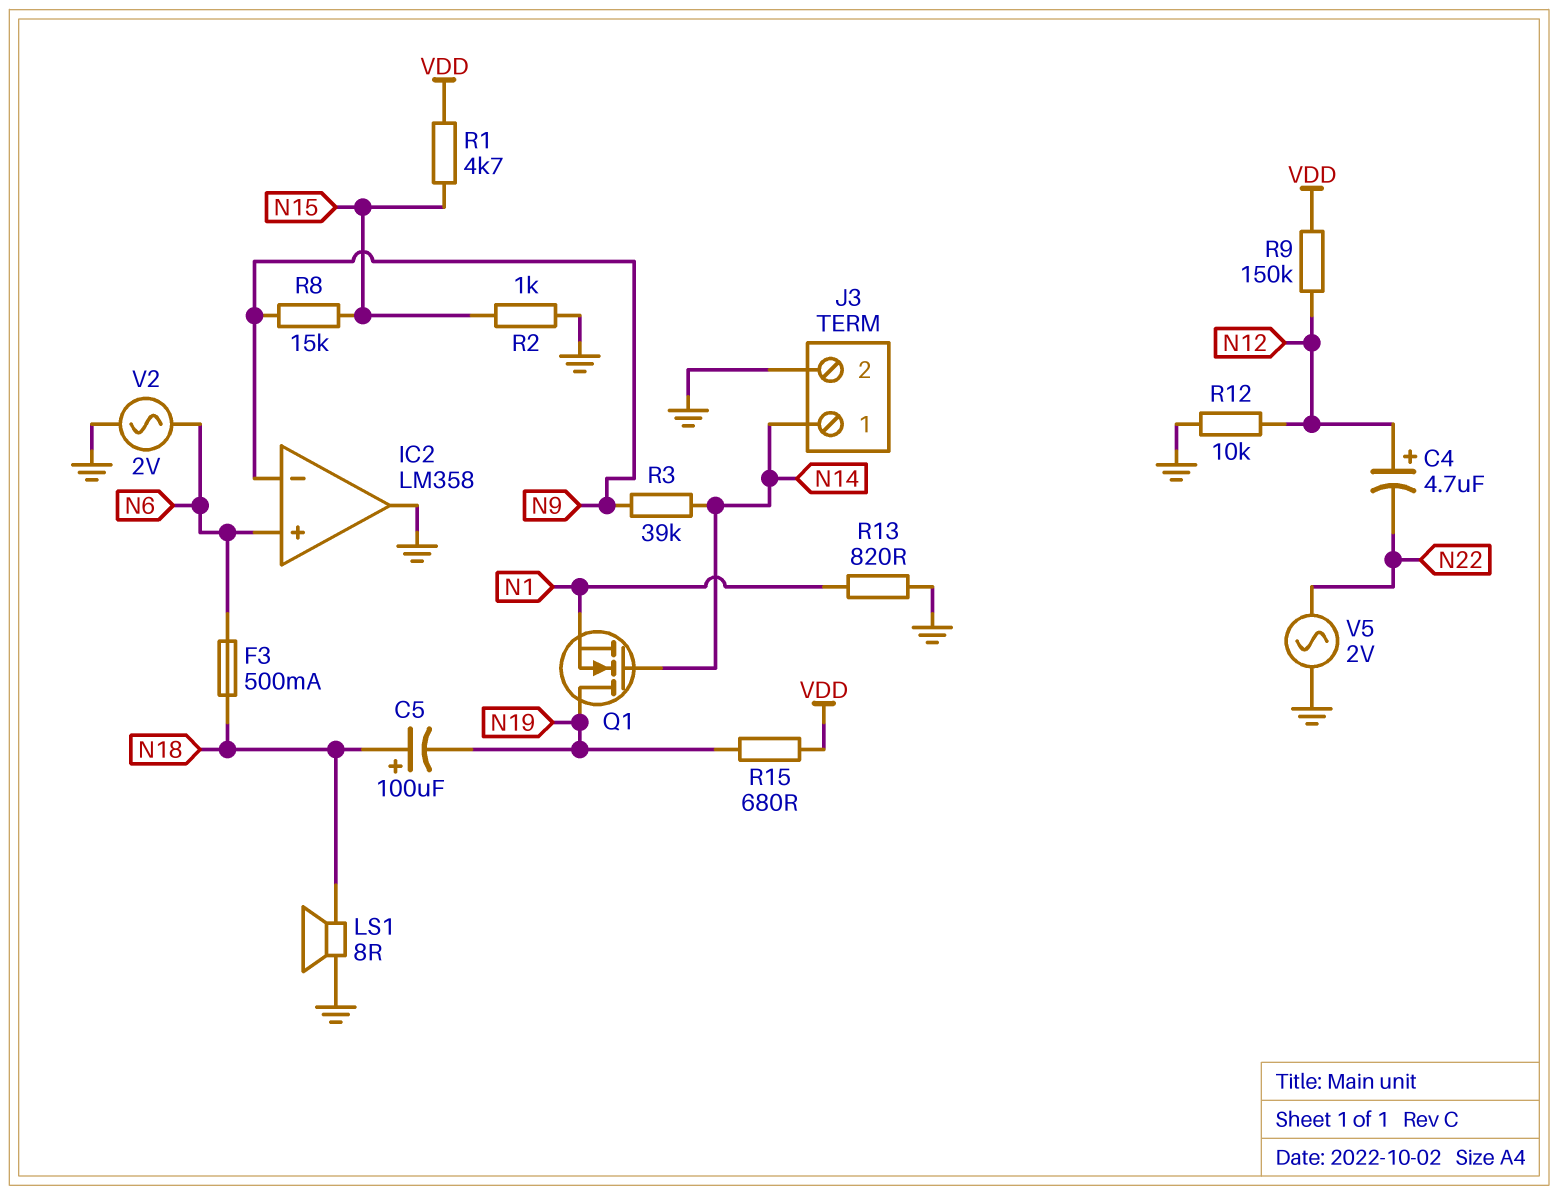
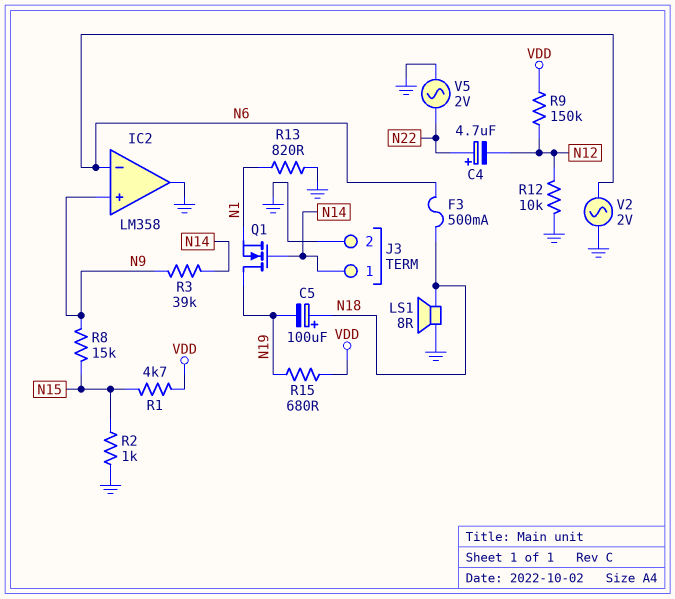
C4: 4.7uF (plus N12, minus N22) -> 4.7uF (plus N22, minus N12)
IC2 pin in+: N6 -> N9
IC2 pin in-: N9 -> N6

